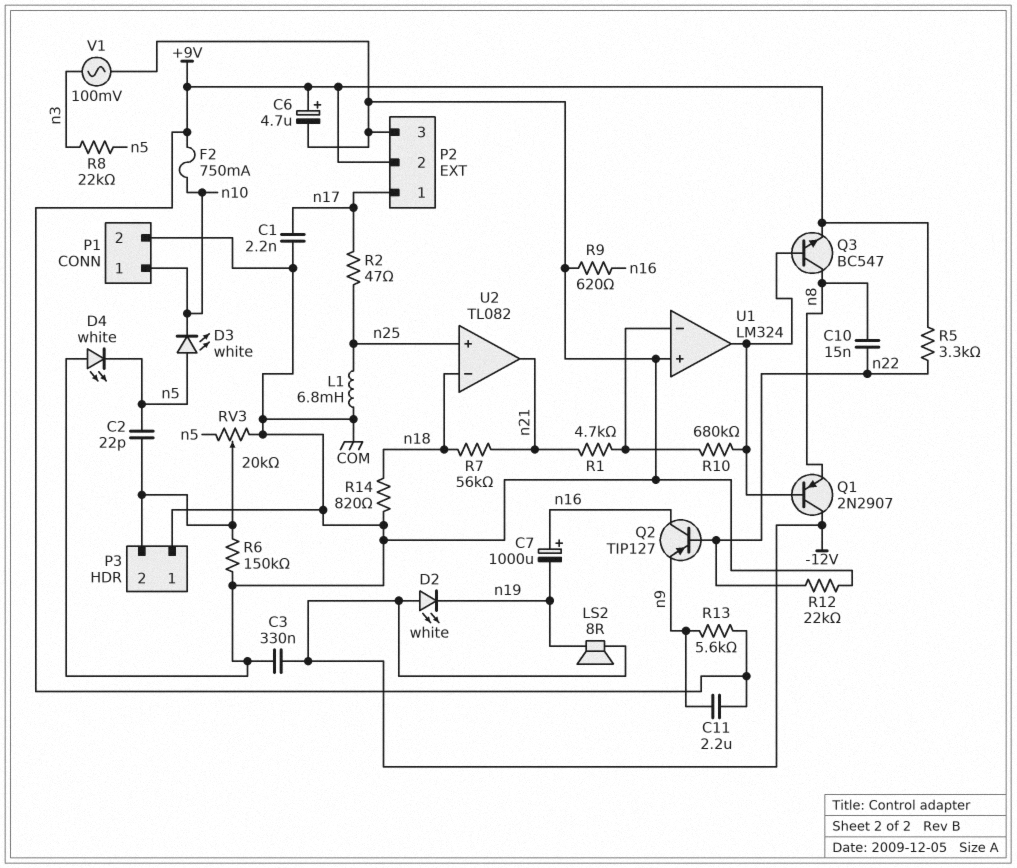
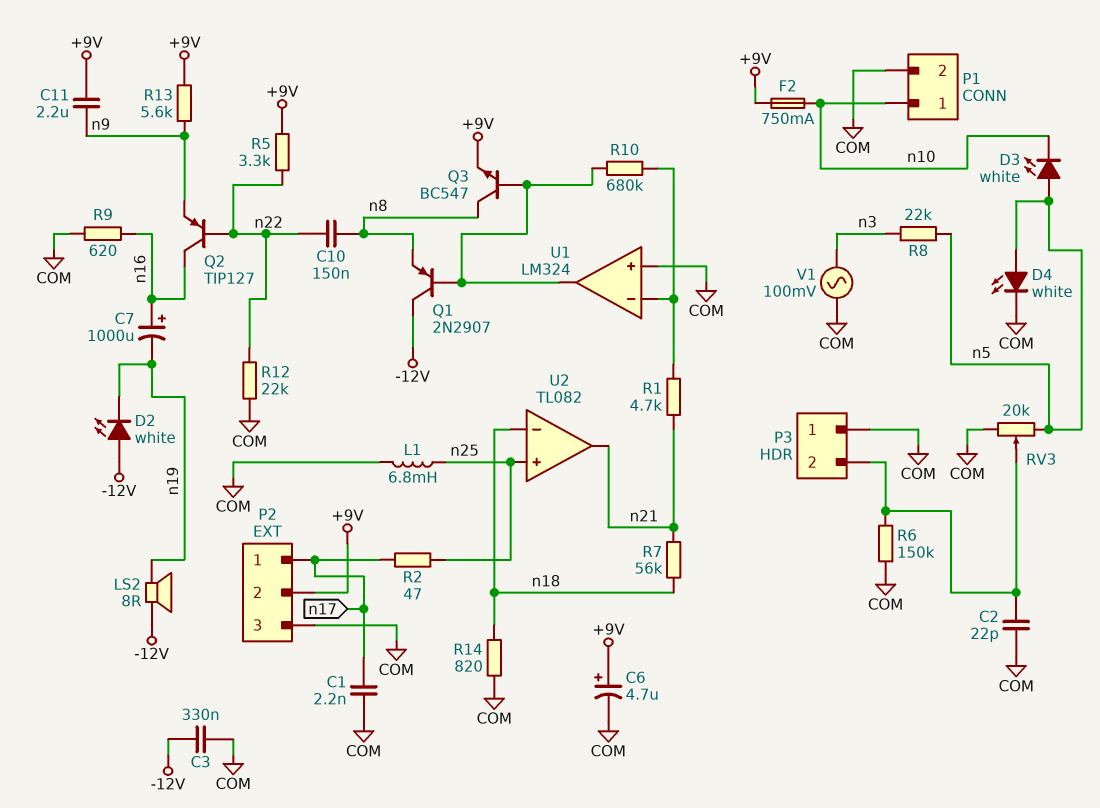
C2: 22pF (P3/2, n5) -> 22pF (COM, P3/2)
C10: 15nF (n8, n22) -> 150nF (n8, n22)
D4: LED white (A COM, K n5) -> LED white (A n5, K COM)

